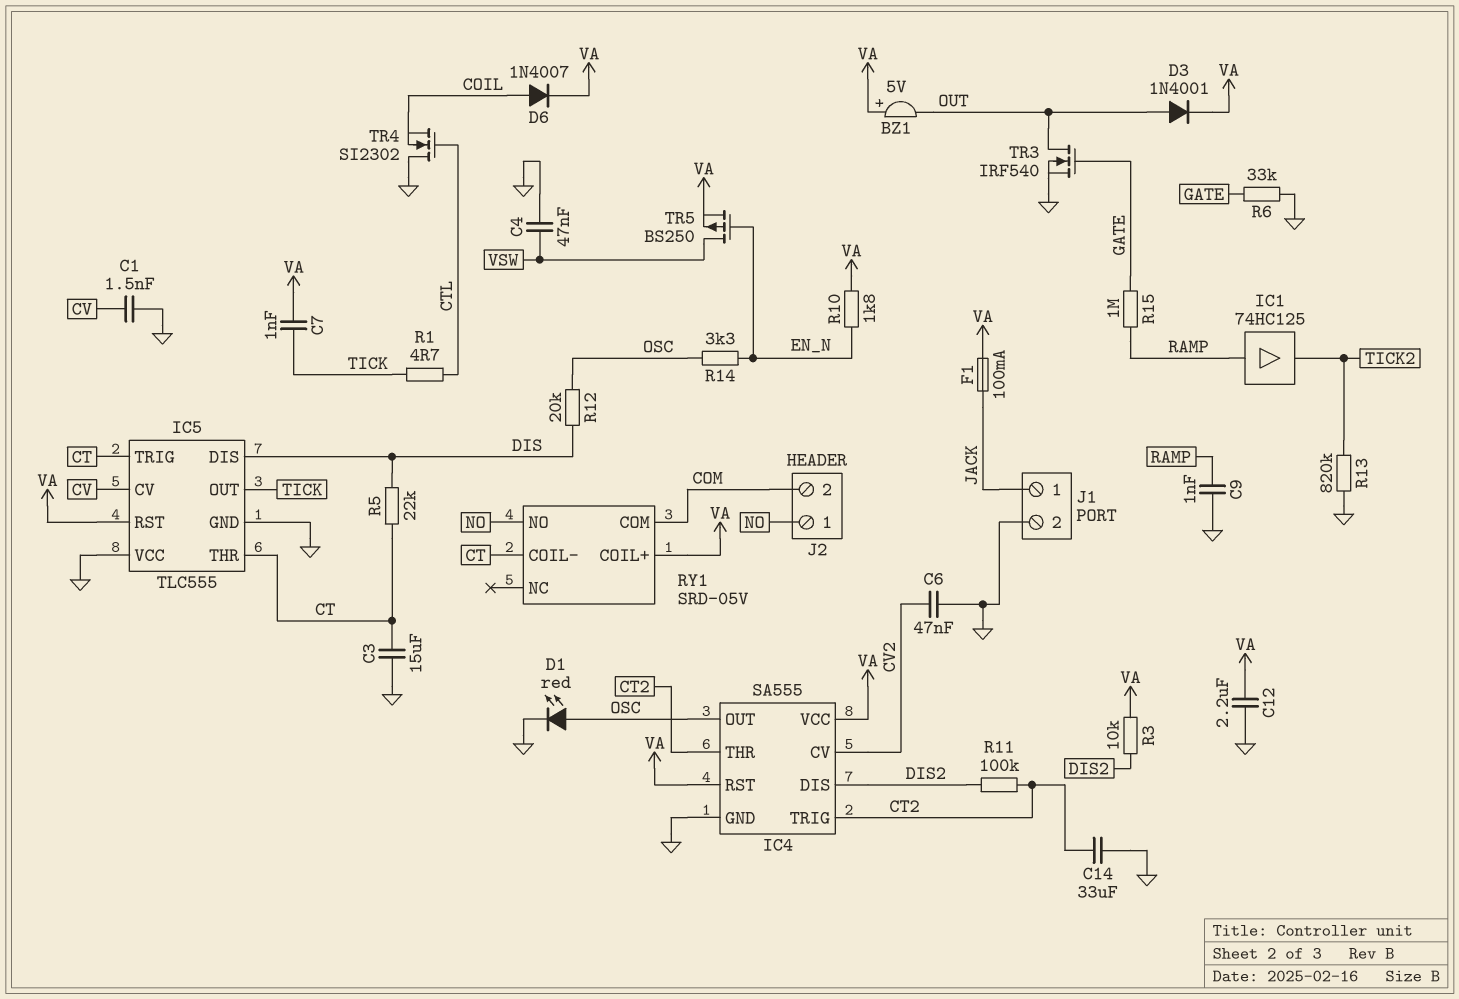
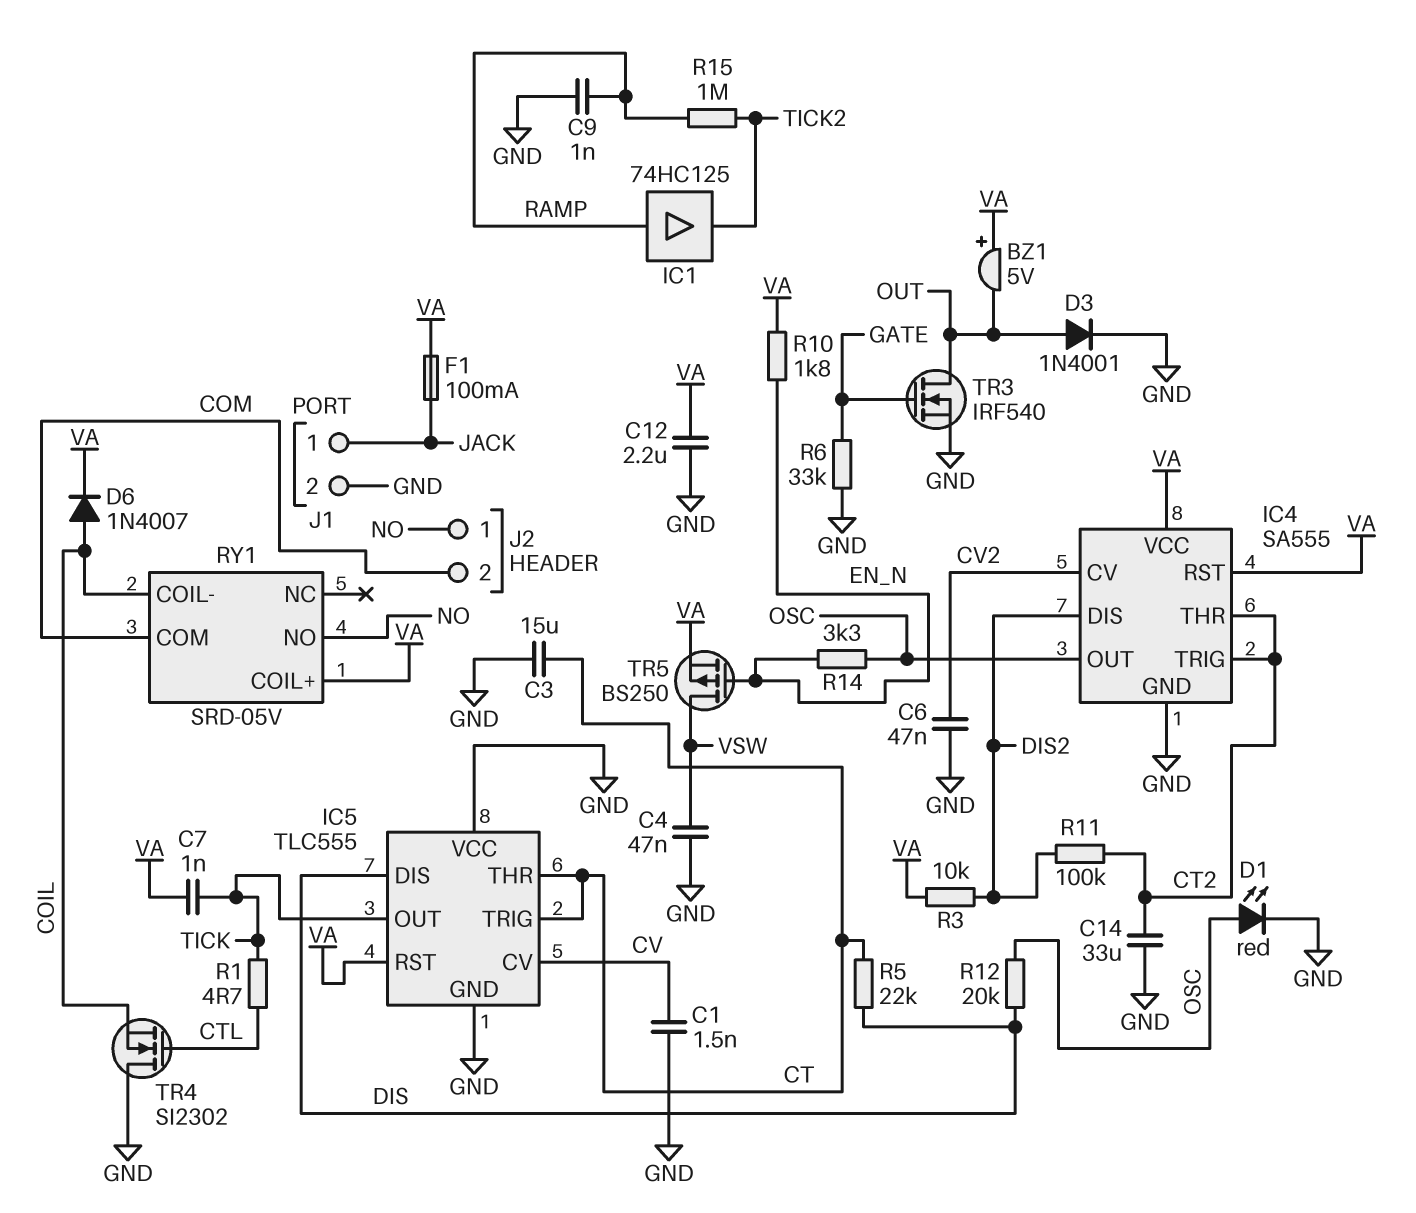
D3: diode 1N4001 (A OUT, K VA) -> diode 1N4001 (A OUT, K GND)
R13: 820k (GND, TICK2) -> none
R15: 1M (GATE, RAMP) -> 1M (RAMP, TICK2)
RY1 pin COIL-: CT -> COIL

